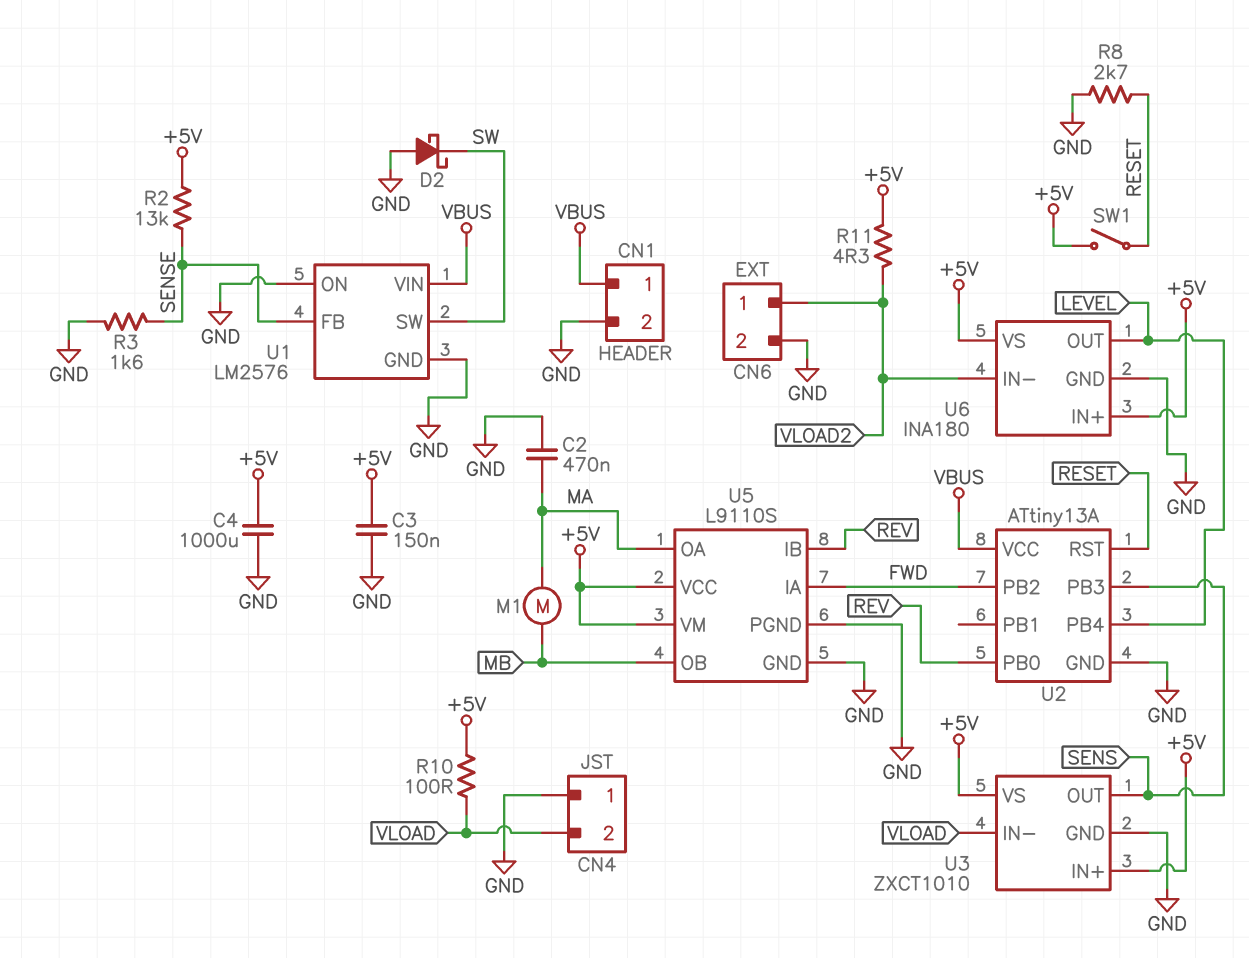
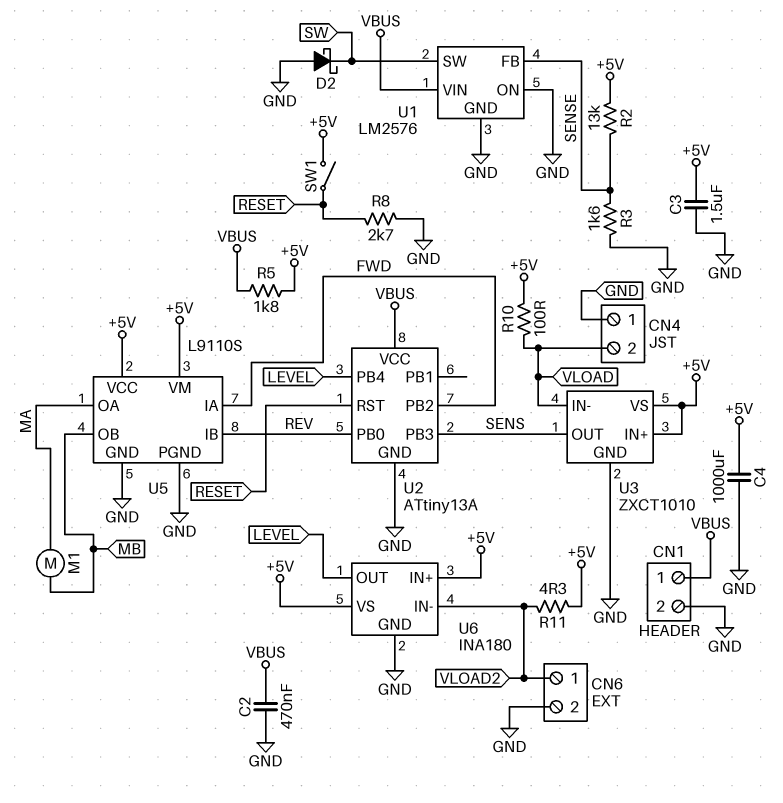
C2: 470nF (GND, MA) -> 470nF (GND, VBUS)
C3: 150nF (+5V, GND) -> 1.5uF (+5V, GND)
R5: none -> 1.8k (+5V, VBUS)

